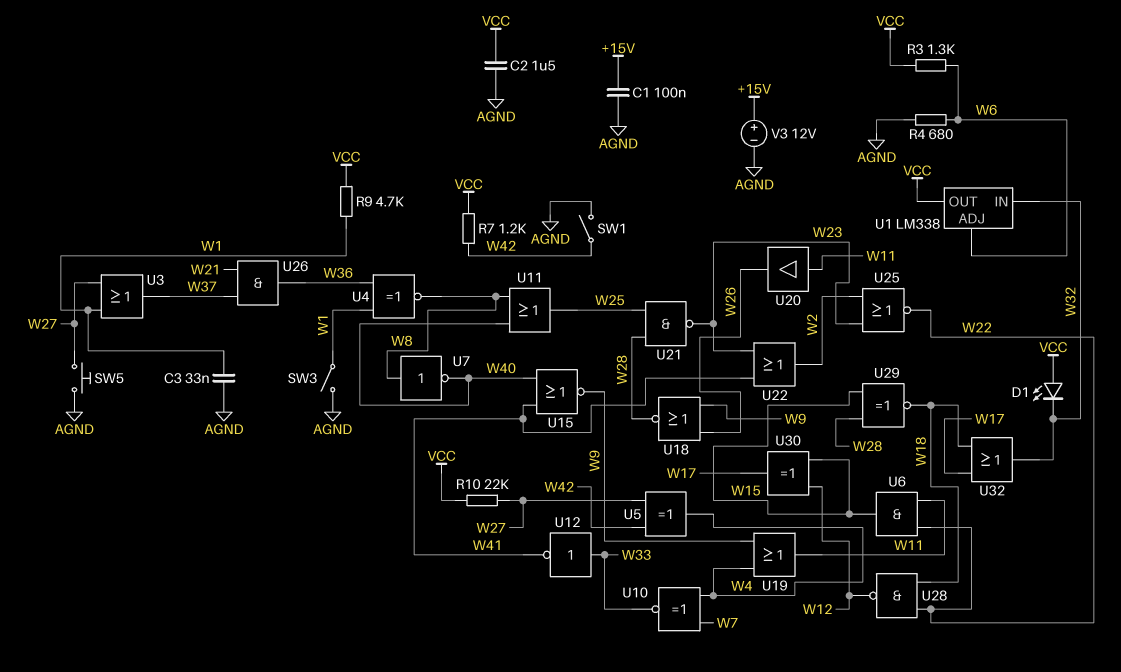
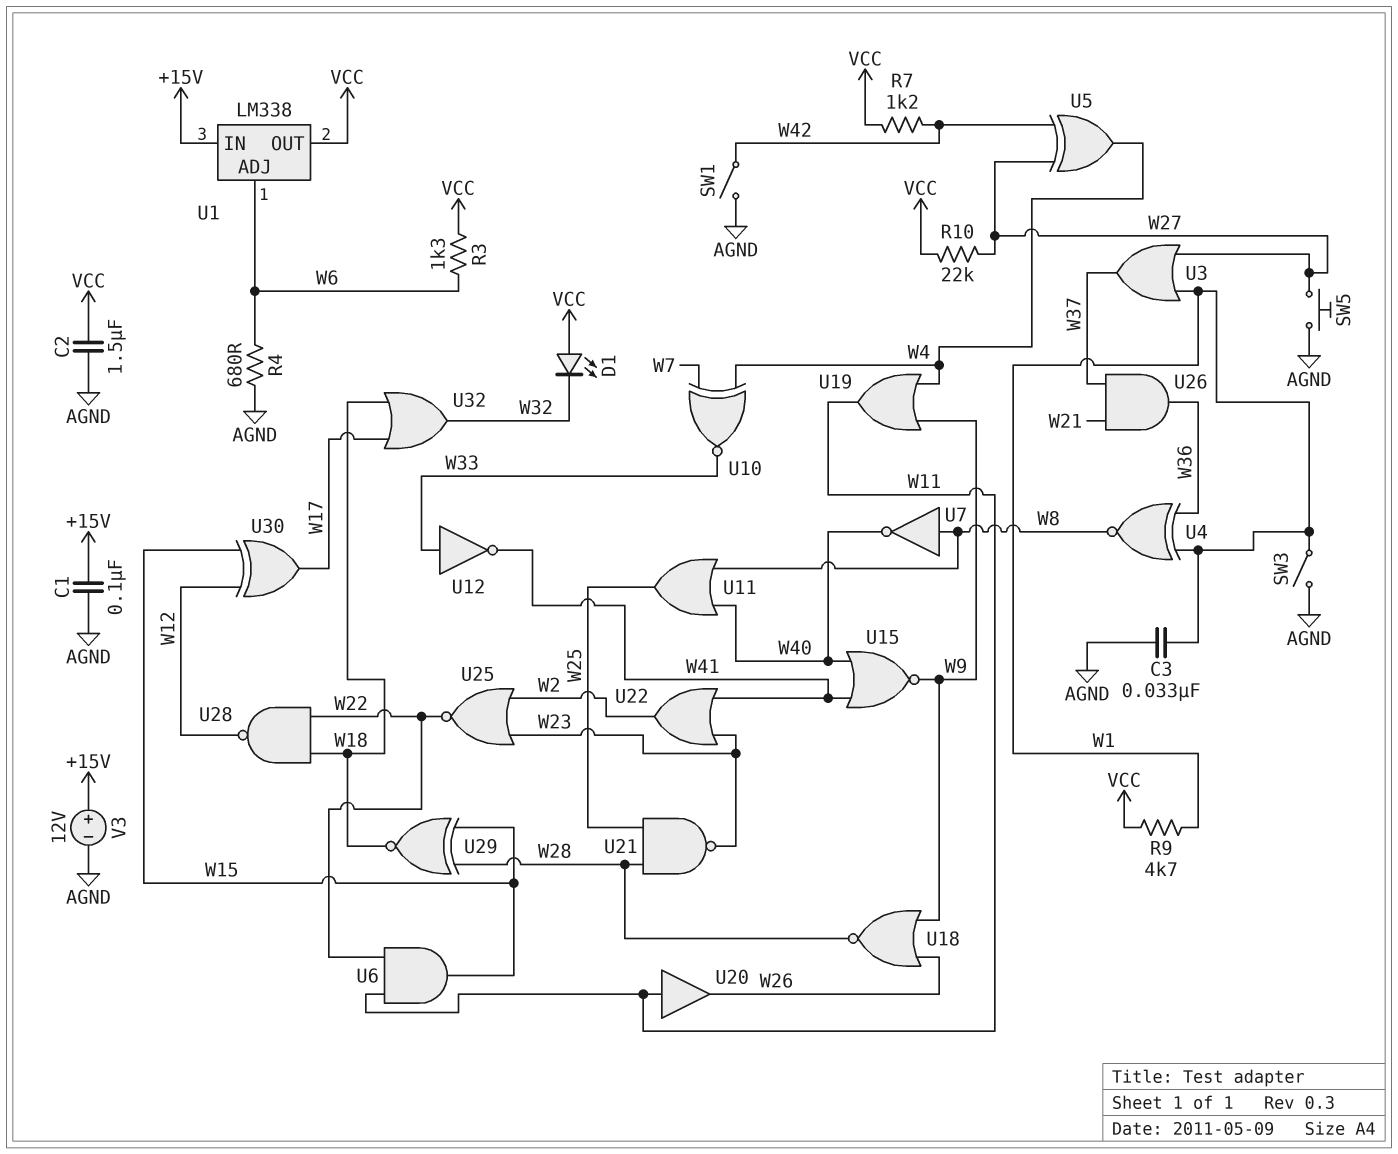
U1 pin IN: W32 -> +15V

